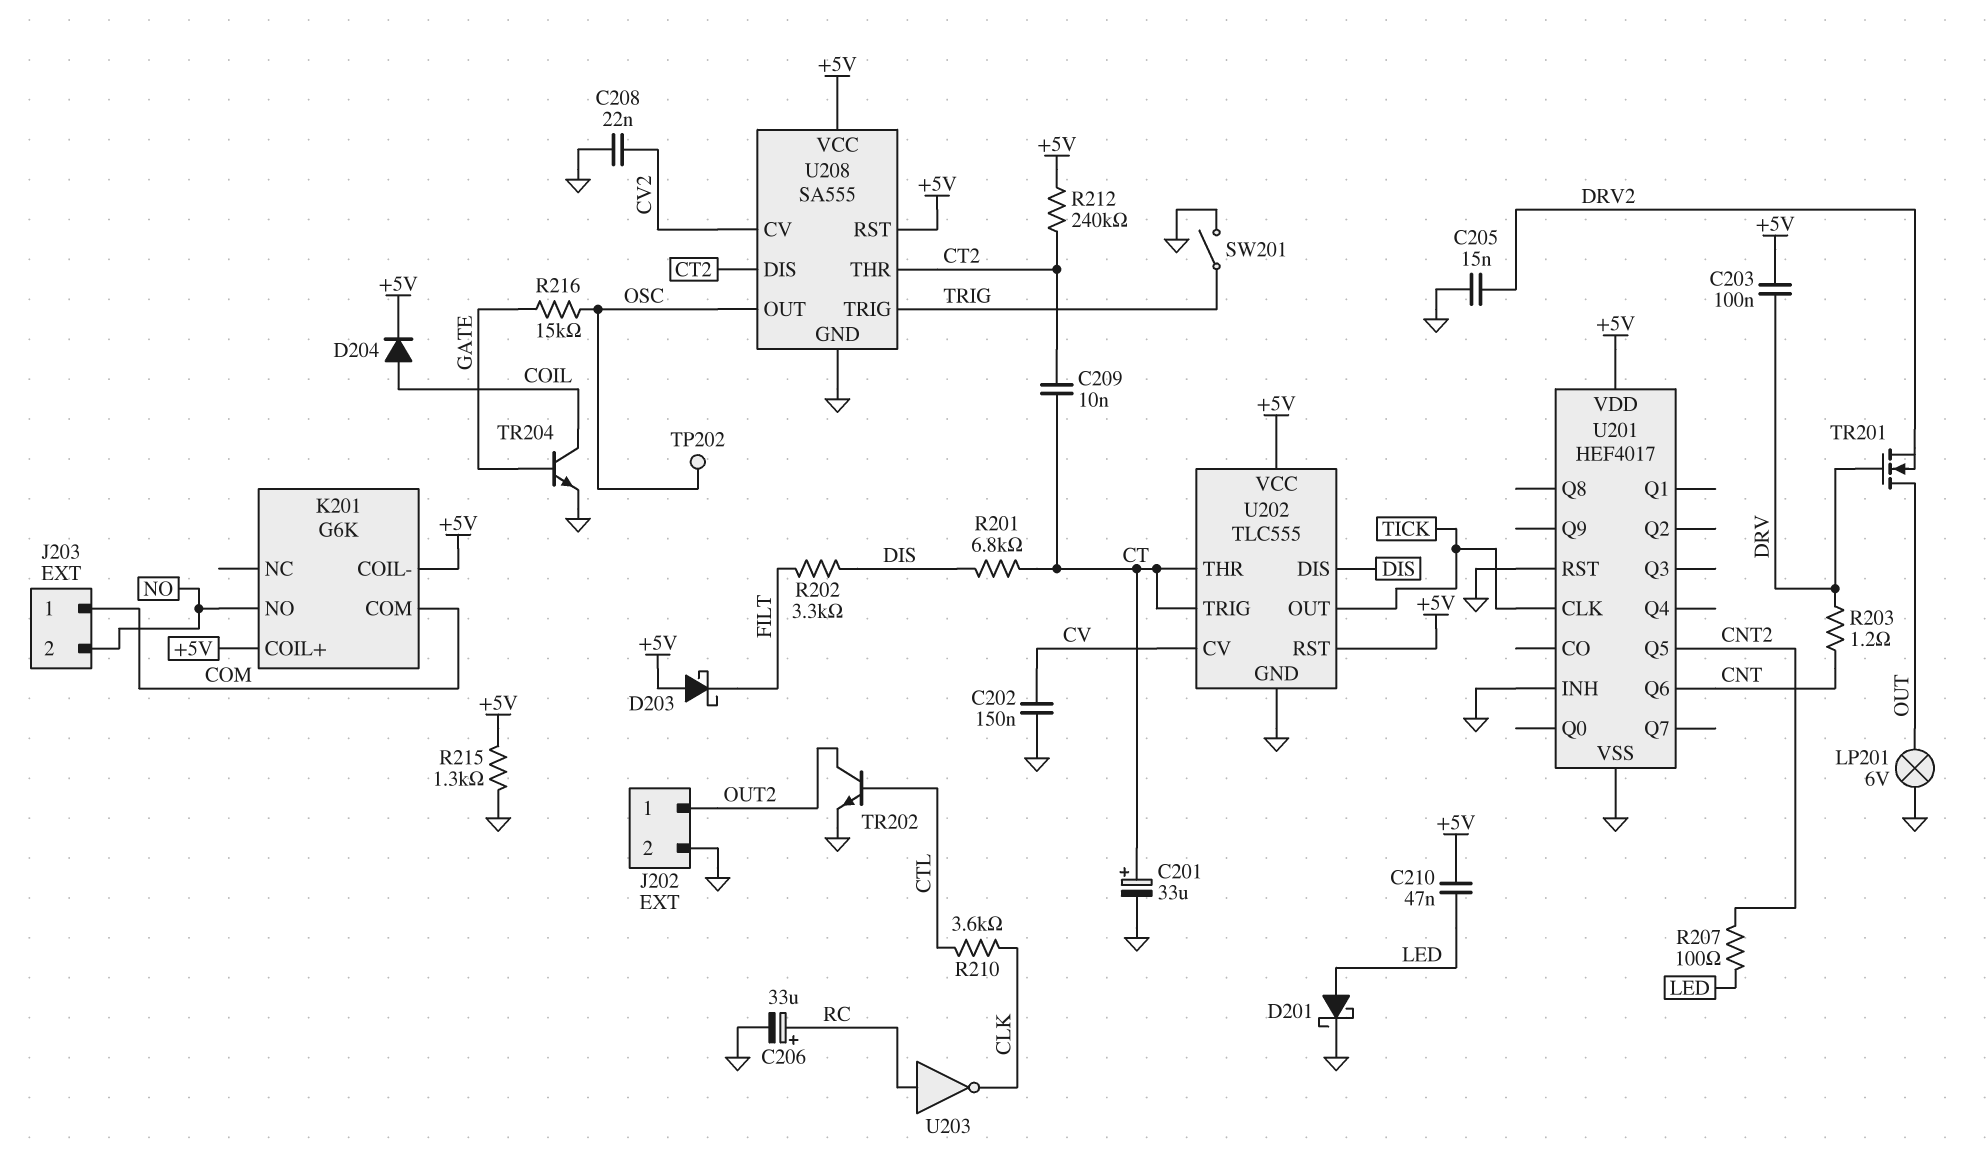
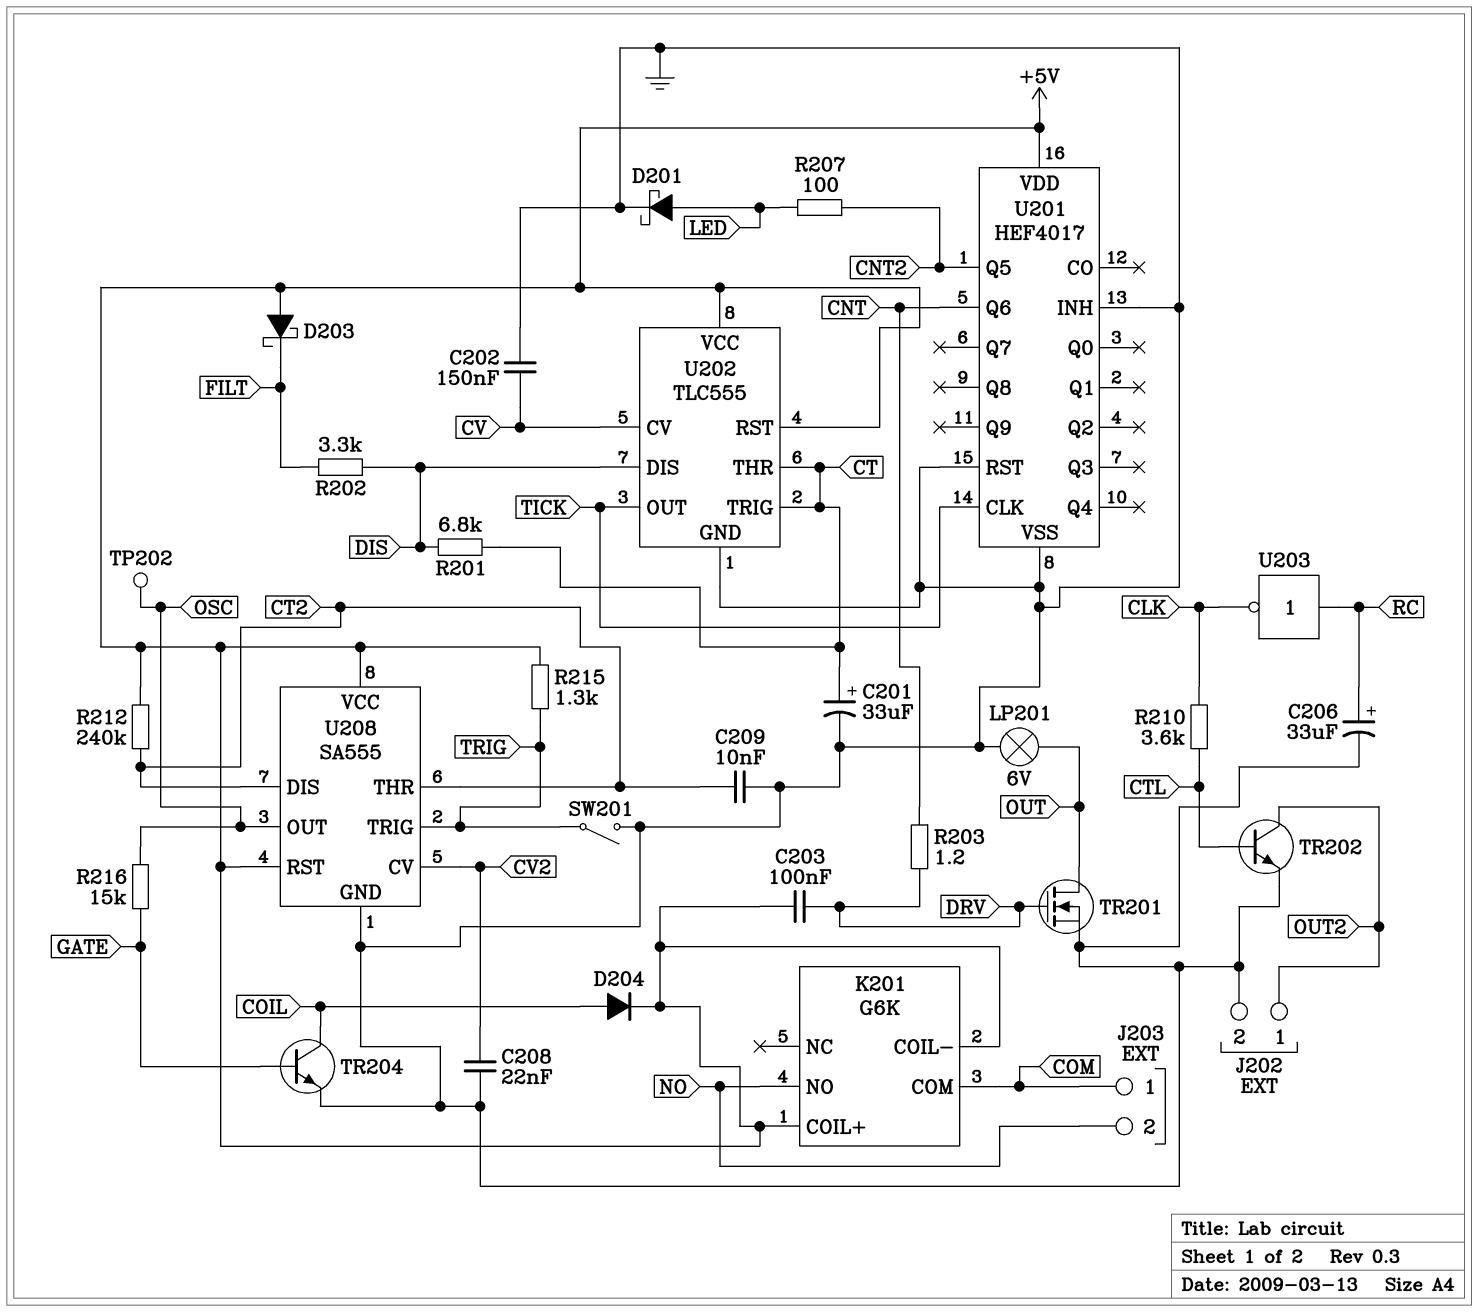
C205: 15nF (DRV2, GND) -> none
C209: 10nF (CT, CT2) -> 10nF (CT2, GND)
C210: 47nF (+5V, LED) -> none
R215: 1.3k (+5V, GND) -> 1.3k (+5V, TRIG)
TR201: NMOS (G DRV, D OUT, S DRV2) -> NMOS (G DRV, D OUT, S GND)

